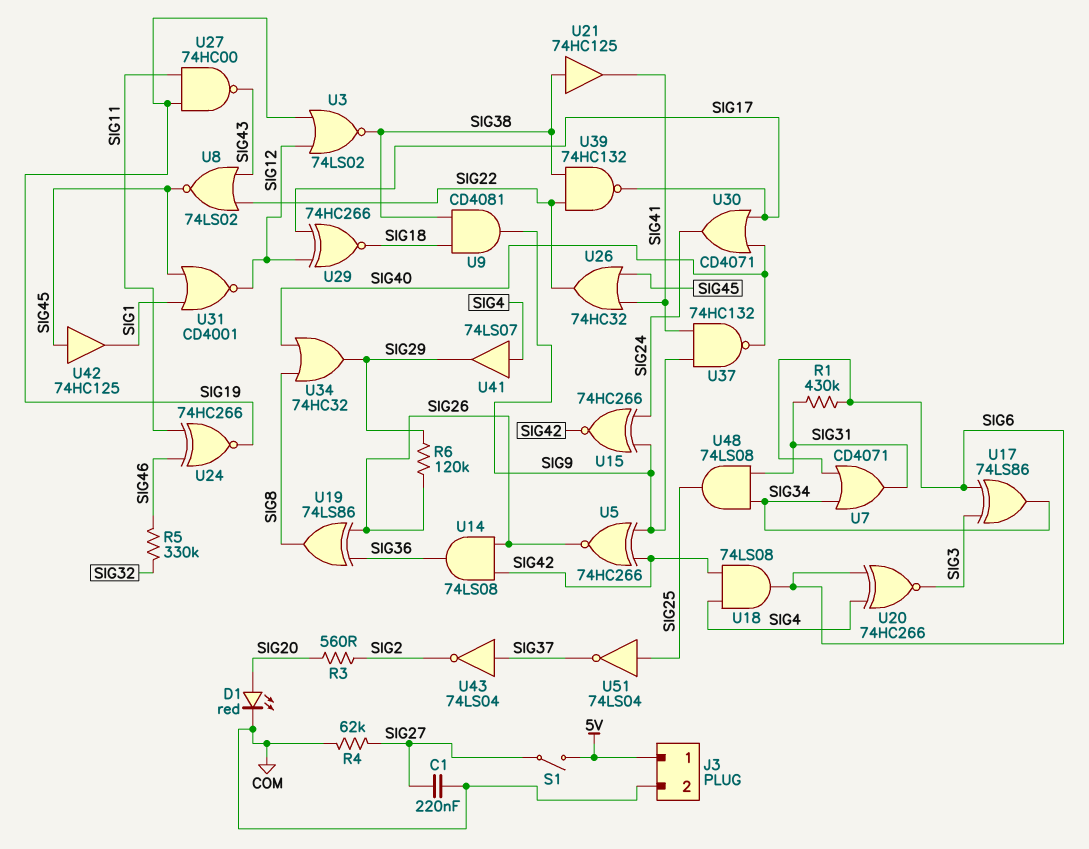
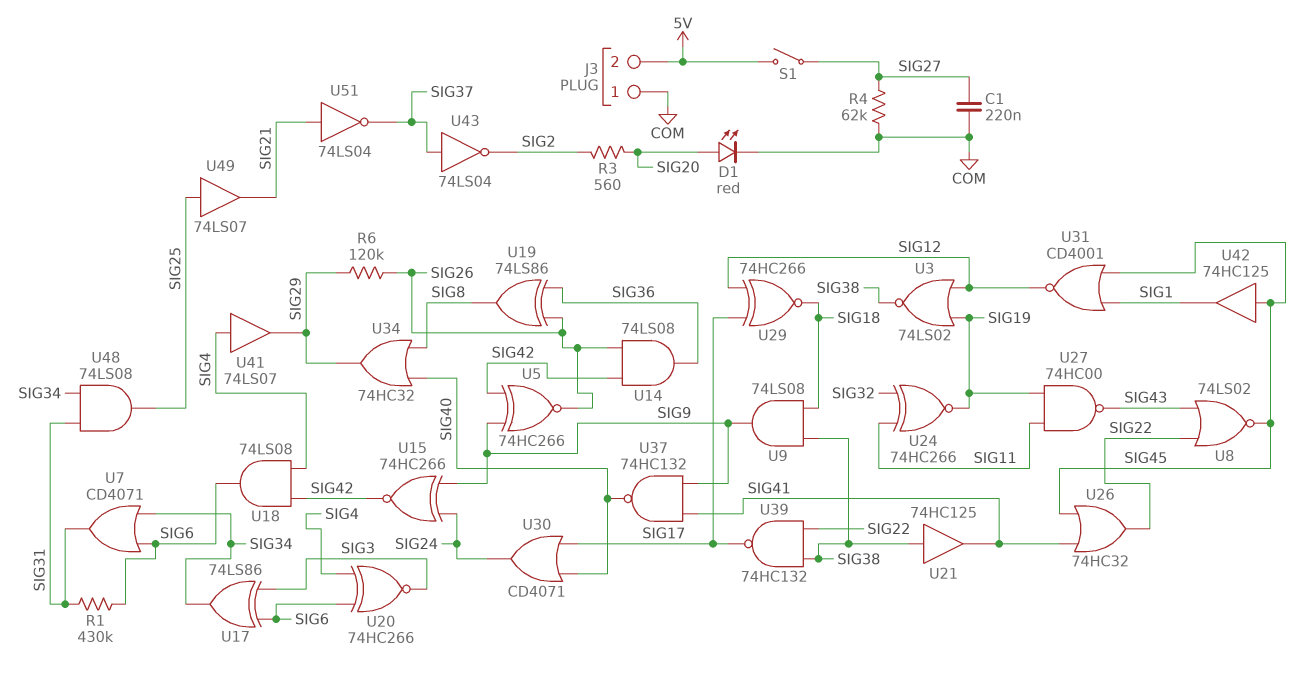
J3 pin 1: 5V -> COM
J3 pin 2: COM -> 5V
R5: 330k (SIG32, SIG46) -> none
U9: AND CD4081 (in SIG18, in SIG38, out SIG9) -> AND 74LS08 (in SIG18, in SIG38, out SIG9)
U24: XNOR 74HC266 (in SIG11, in SIG46, out SIG19) -> XNOR 74HC266 (in SIG11, in SIG32, out SIG19)
U49: none -> buffer 74LS07 (in SIG25, out SIG21)
U51: NOT 74LS04 (in SIG25, out SIG37) -> NOT 74LS04 (in SIG21, out SIG37)

